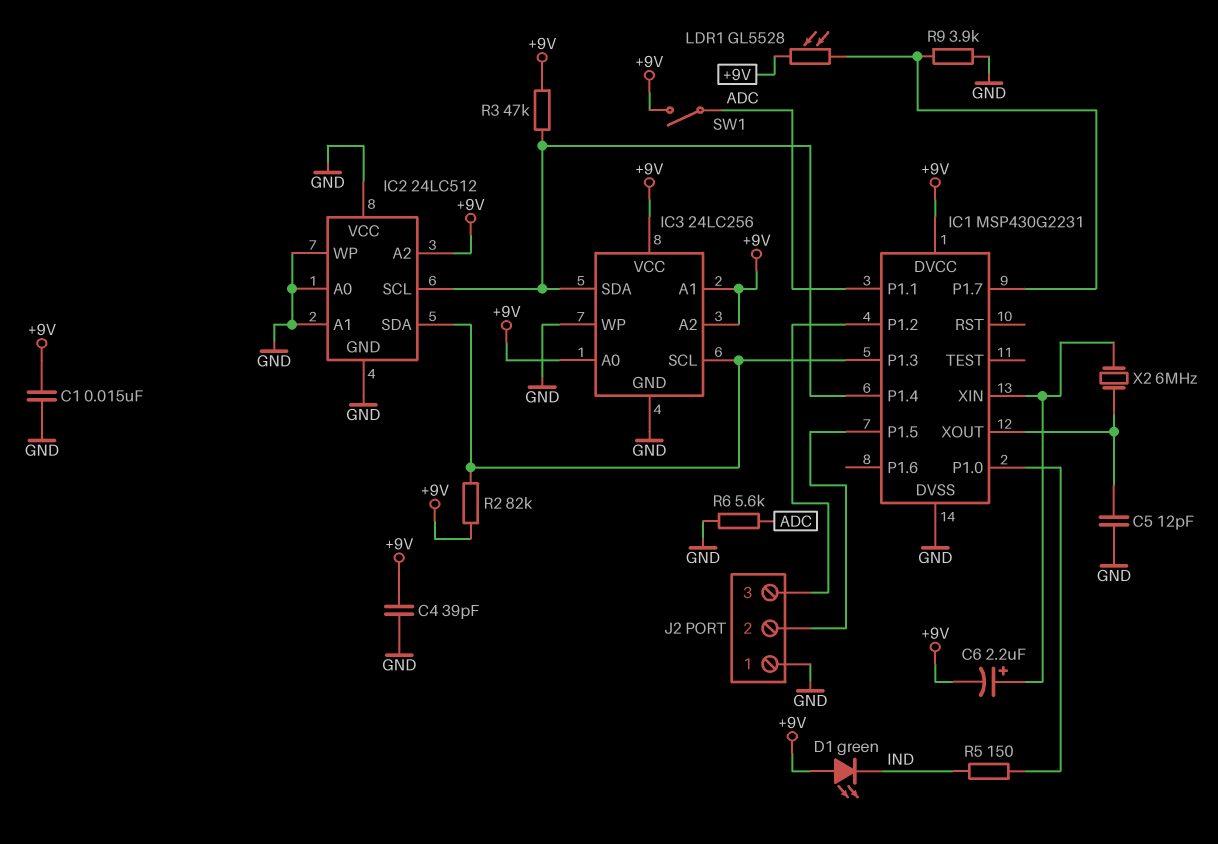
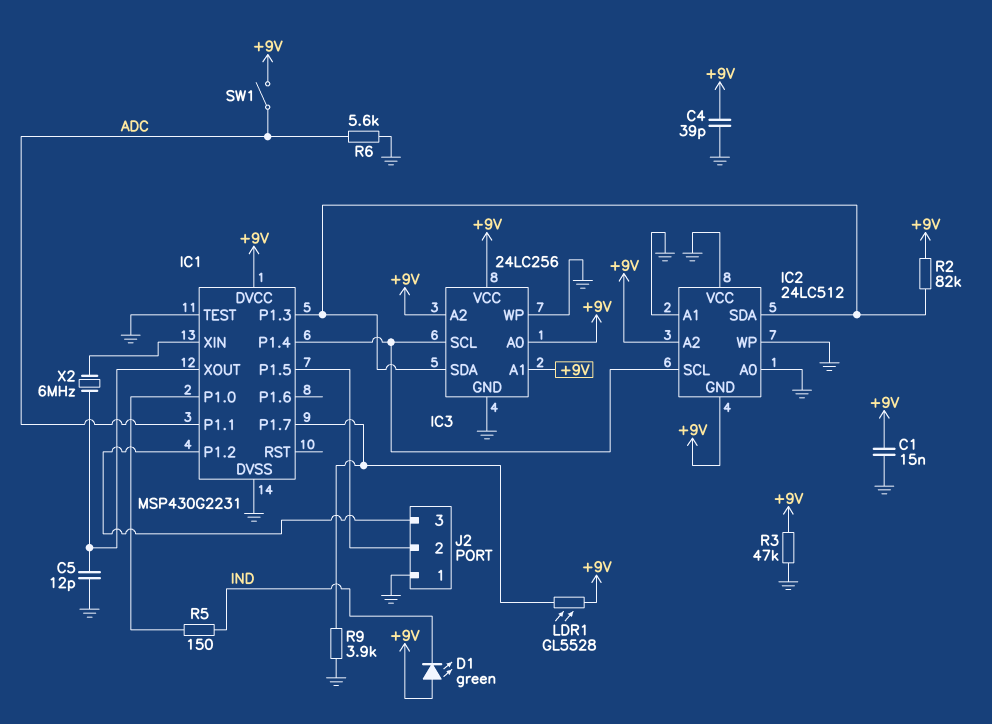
C6: 2.2uF (plus IC1/XIN, minus +9V) -> none
IC1 pin TEST: none -> GND
IC2 pin GND: GND -> +9V
IC3 pin SCL: IC1/P1.3 -> IC1/P1.4
IC3 pin SDA: IC1/P1.4 -> IC1/P1.3
R3: 47k (+9V, IC1/P1.4) -> 47k (+9V, GND)

